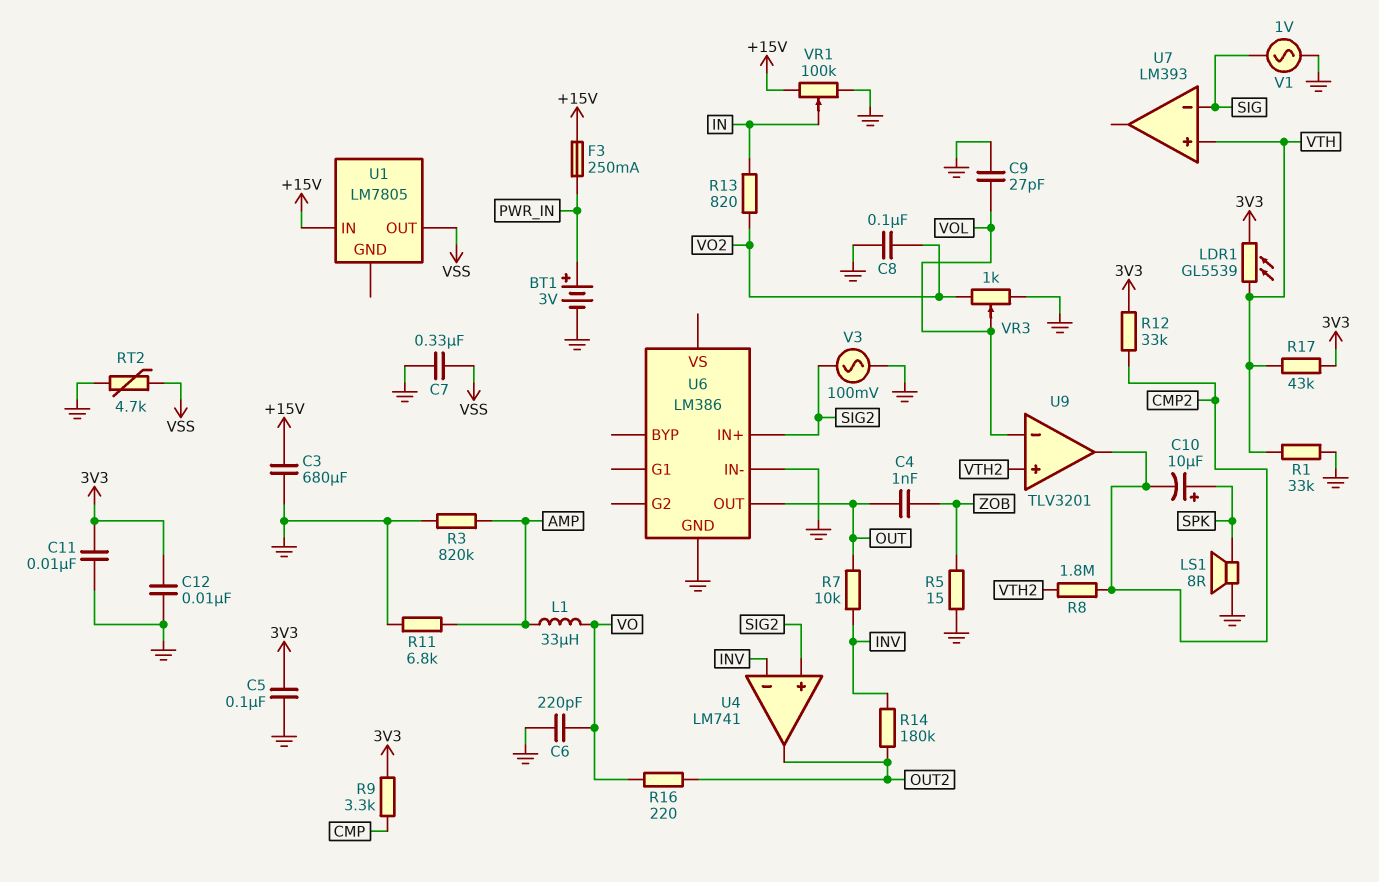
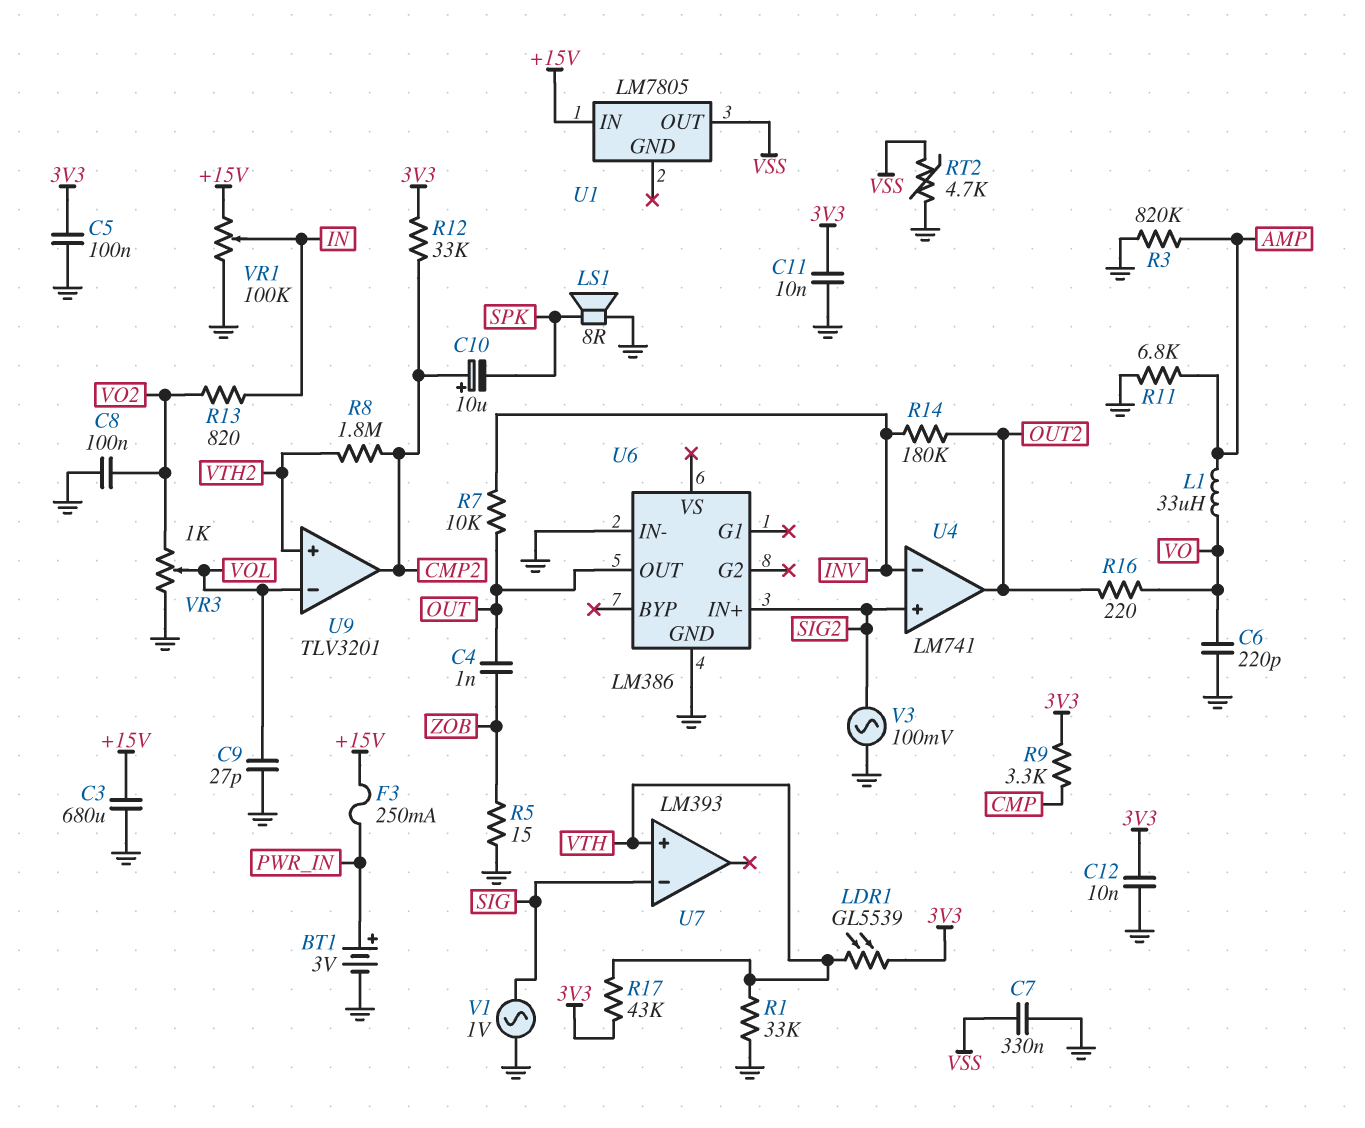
C10: 10uF (plus SPK, minus CMP2) -> 10uF (plus CMP2, minus SPK)

